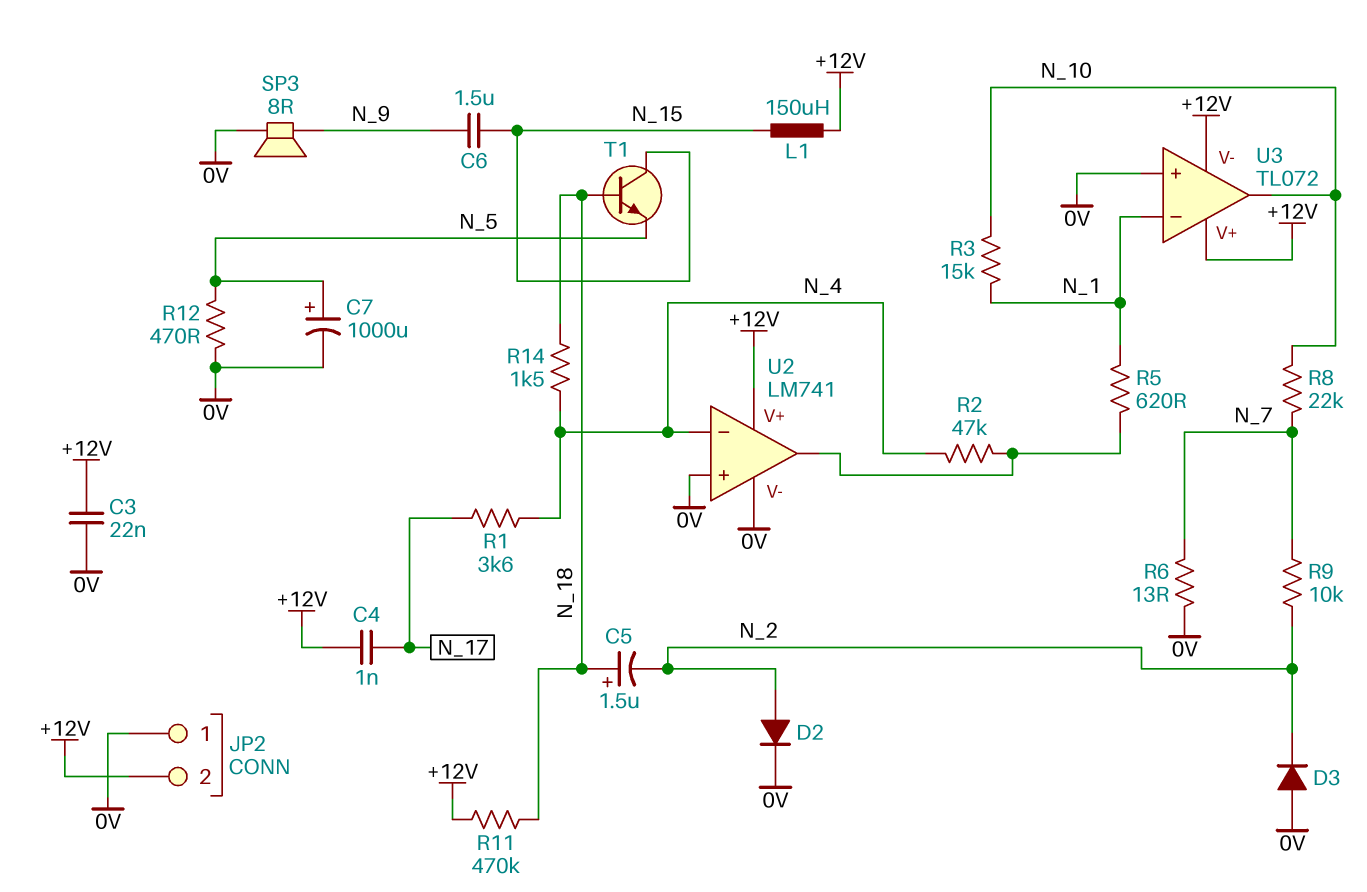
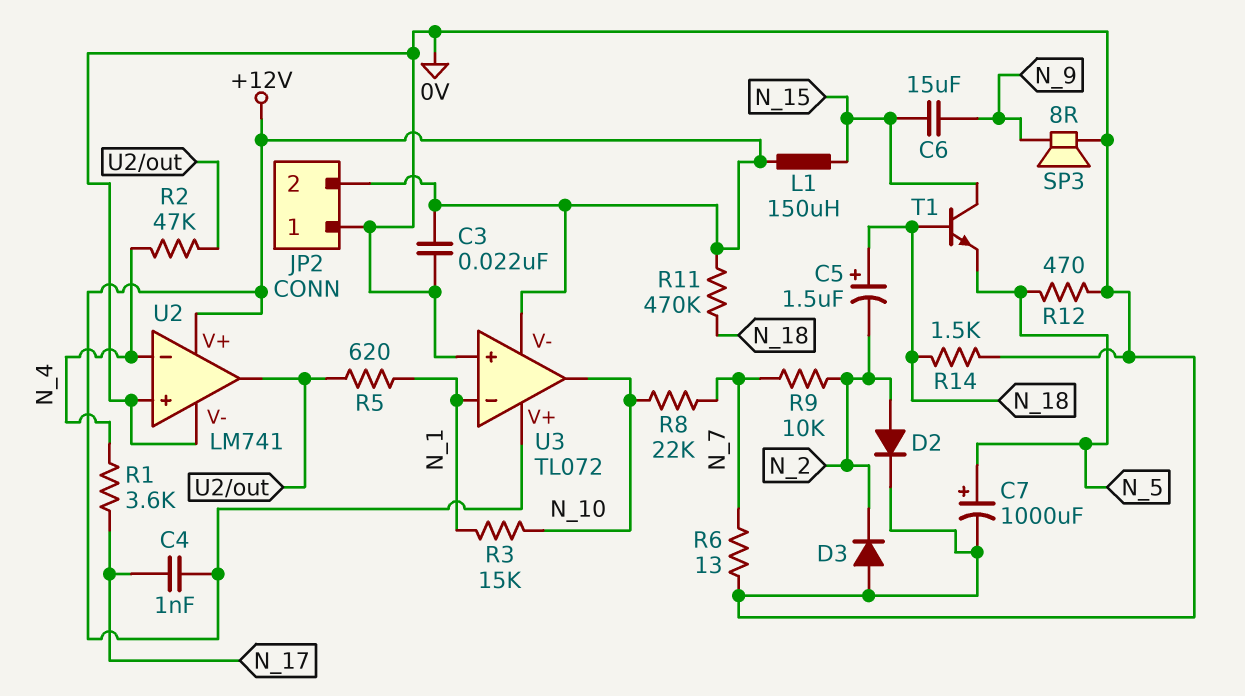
C6: 1.5uF (N_9, N_15) -> 15uF (N_9, N_15)
R14: 1.5k (N_4, N_18) -> 1.5k (0V, N_18)

